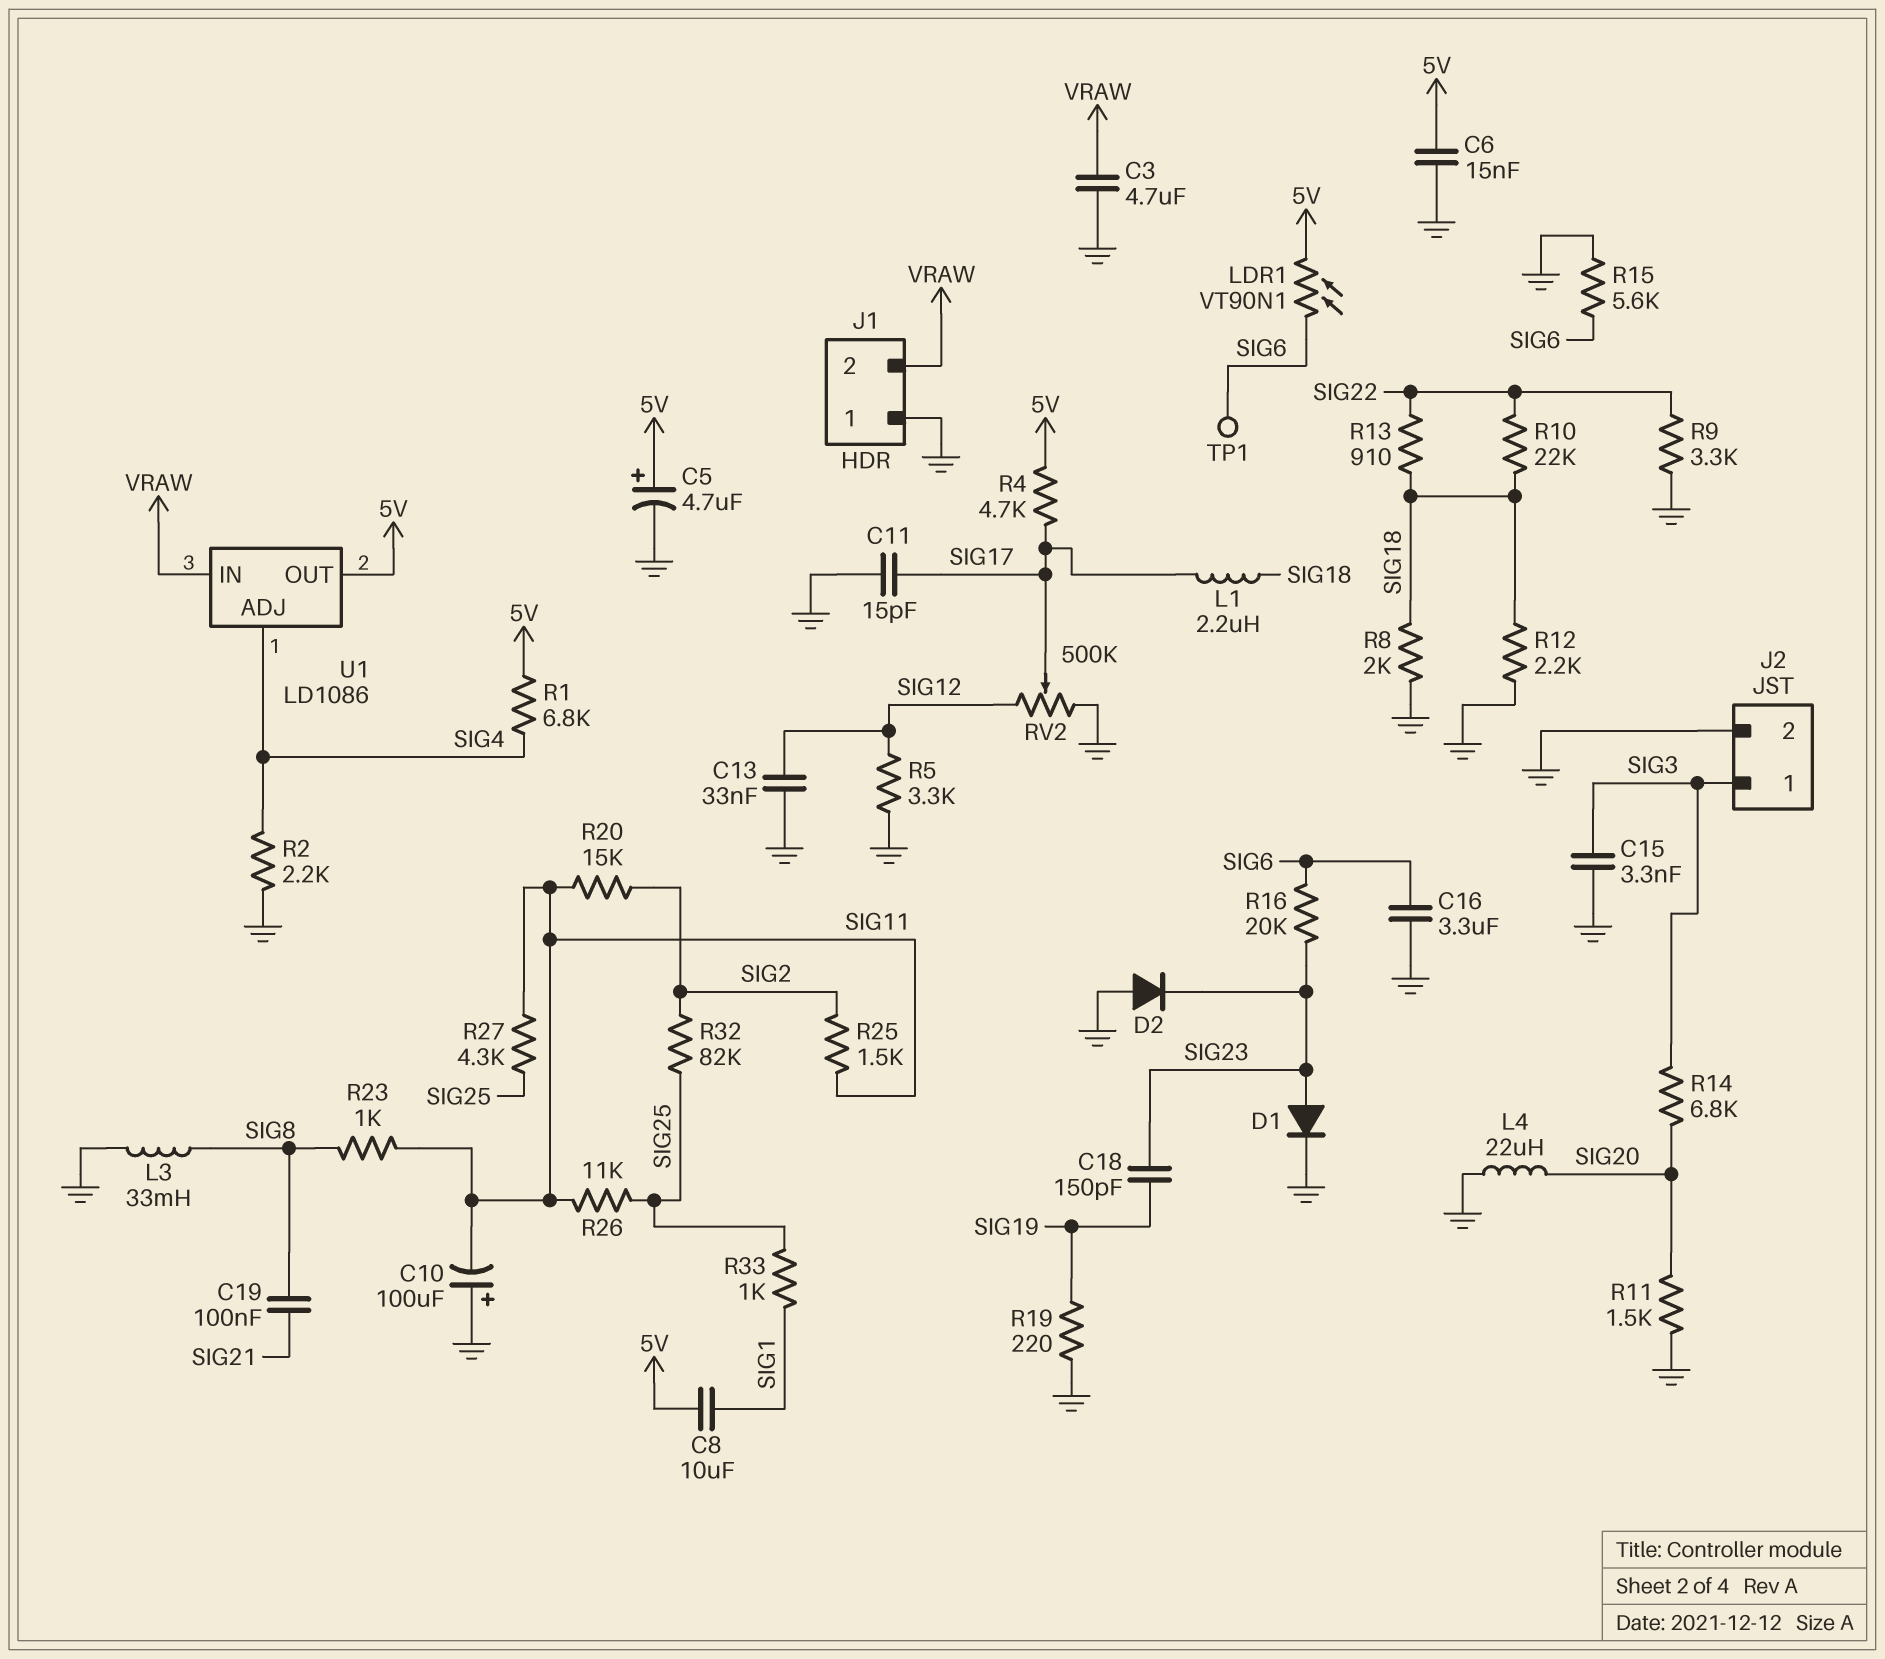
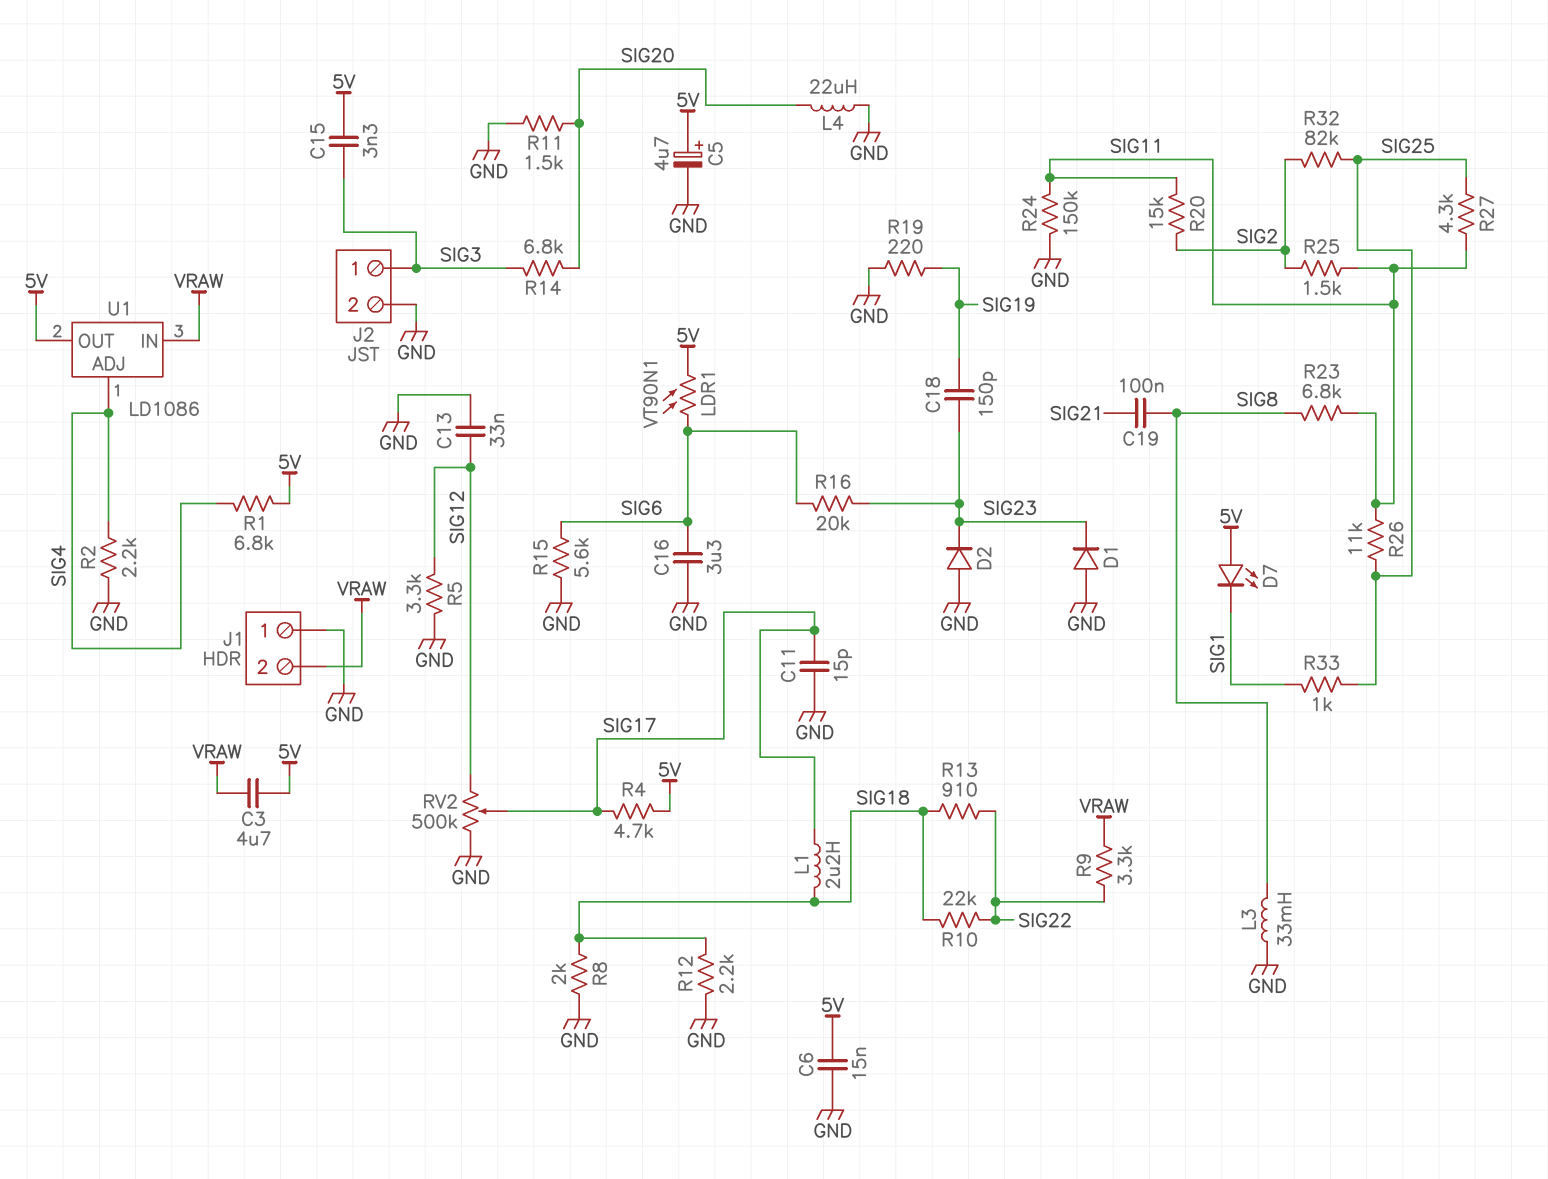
C3: 4.7uF (GND, VRAW) -> 4.7uF (5V, VRAW)
C8: 10uF (5V, SIG1) -> none
C10: 100uF (plus GND, minus SIG11) -> none
C15: 3.3nF (GND, SIG3) -> 3.3nF (5V, SIG3)
D1: diode (A SIG23, K GND) -> diode (A GND, K SIG23)
D7: none -> LED (A 5V, K SIG1)
R9: 3.3k (GND, SIG22) -> 3.3k (SIG22, VRAW)
R23: 1k (SIG8, SIG11) -> 6.8k (SIG8, SIG11)
R24: none -> 150k (GND, SIG11)
TP1: test point (SIG6) -> none

